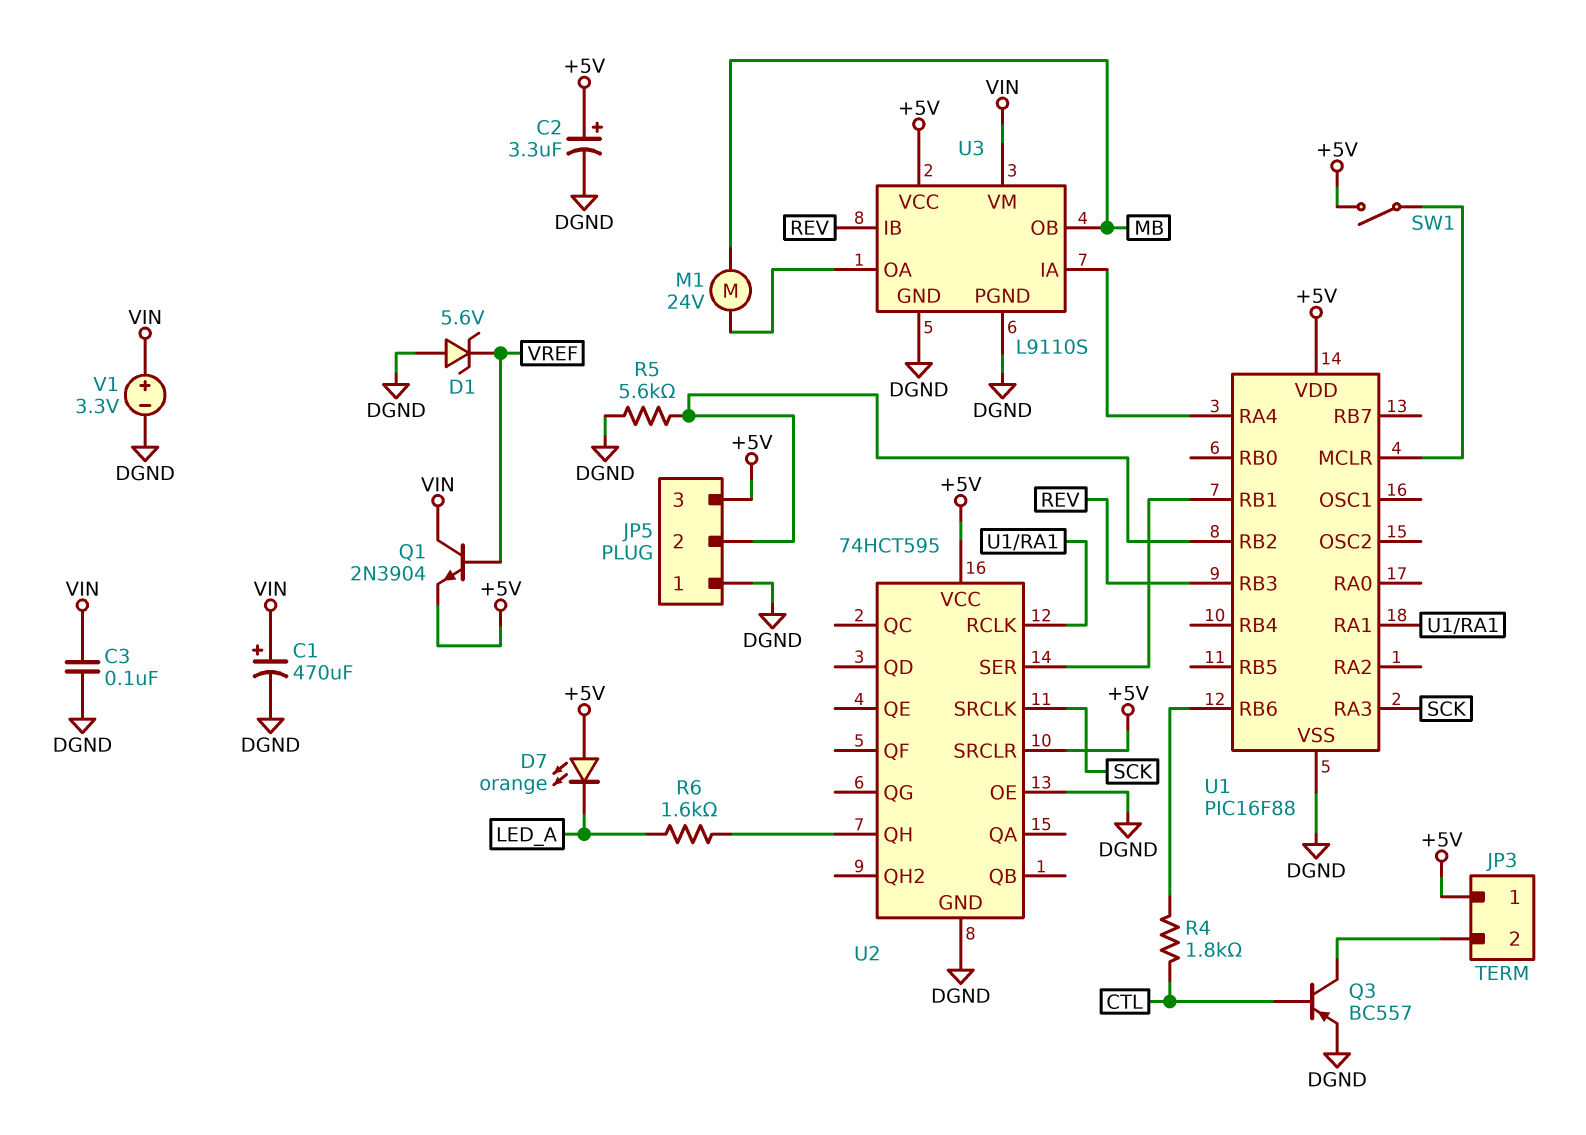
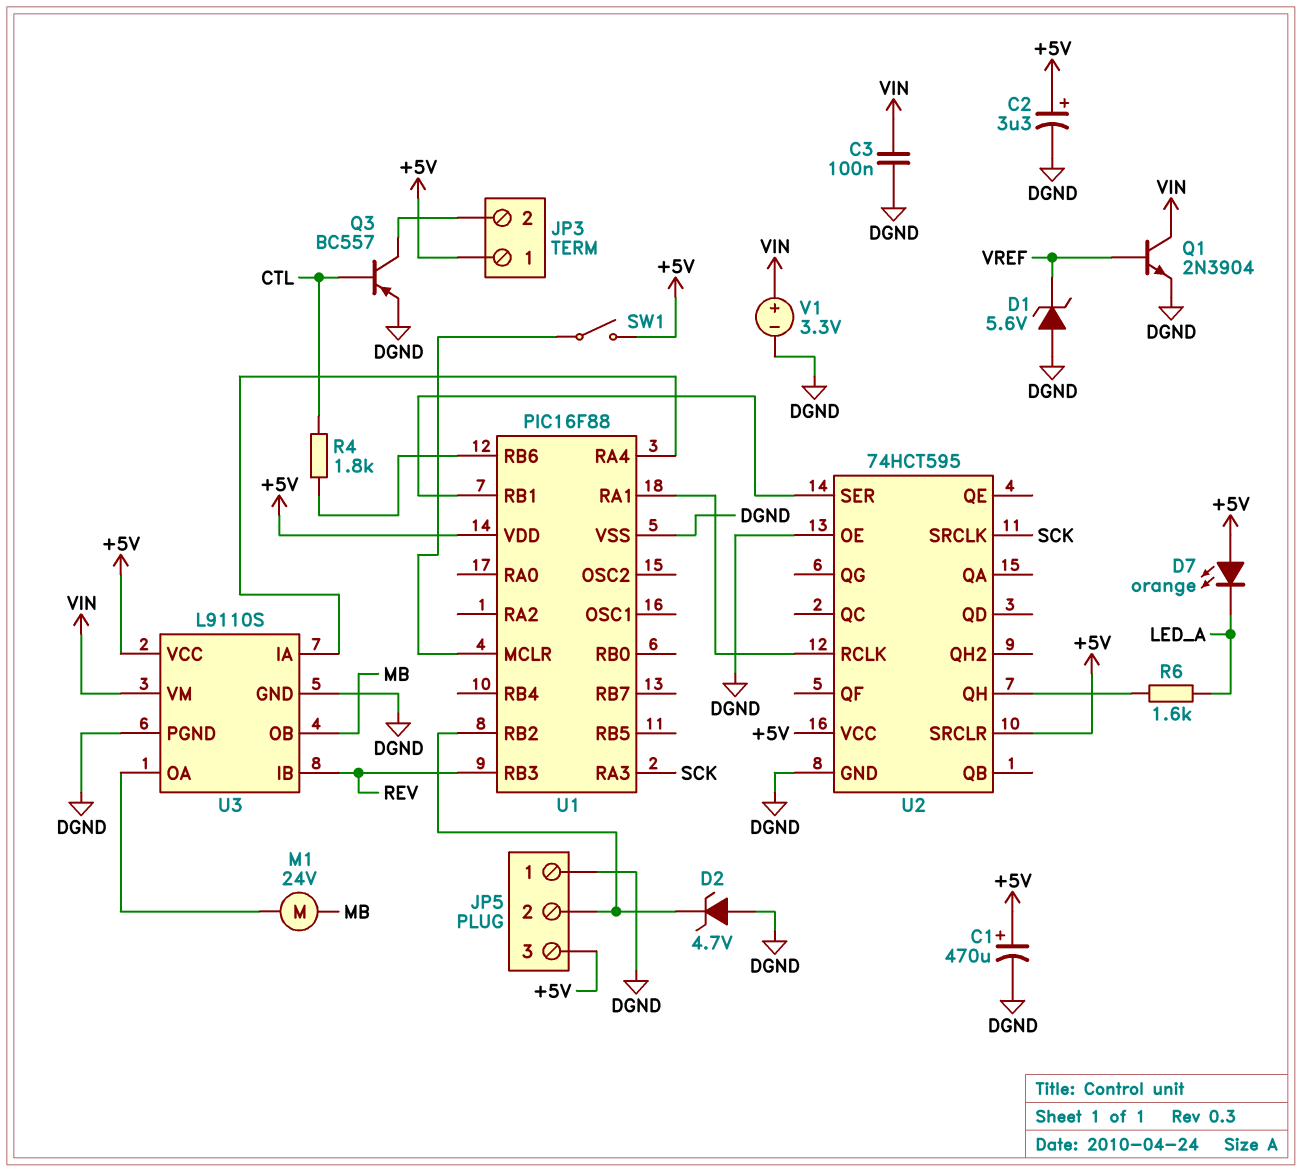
C1: 470uF (plus VIN, minus DGND) -> 470uF (plus +5V, minus DGND)
D2: none -> zener 4.7V (A DGND, K JP5/2)
Q1: NPN 2N3904 (B VREF, C VIN, E +5V) -> NPN 2N3904 (B VREF, C VIN, E DGND)
R5: 5.6k (DGND, JP5/2) -> none

